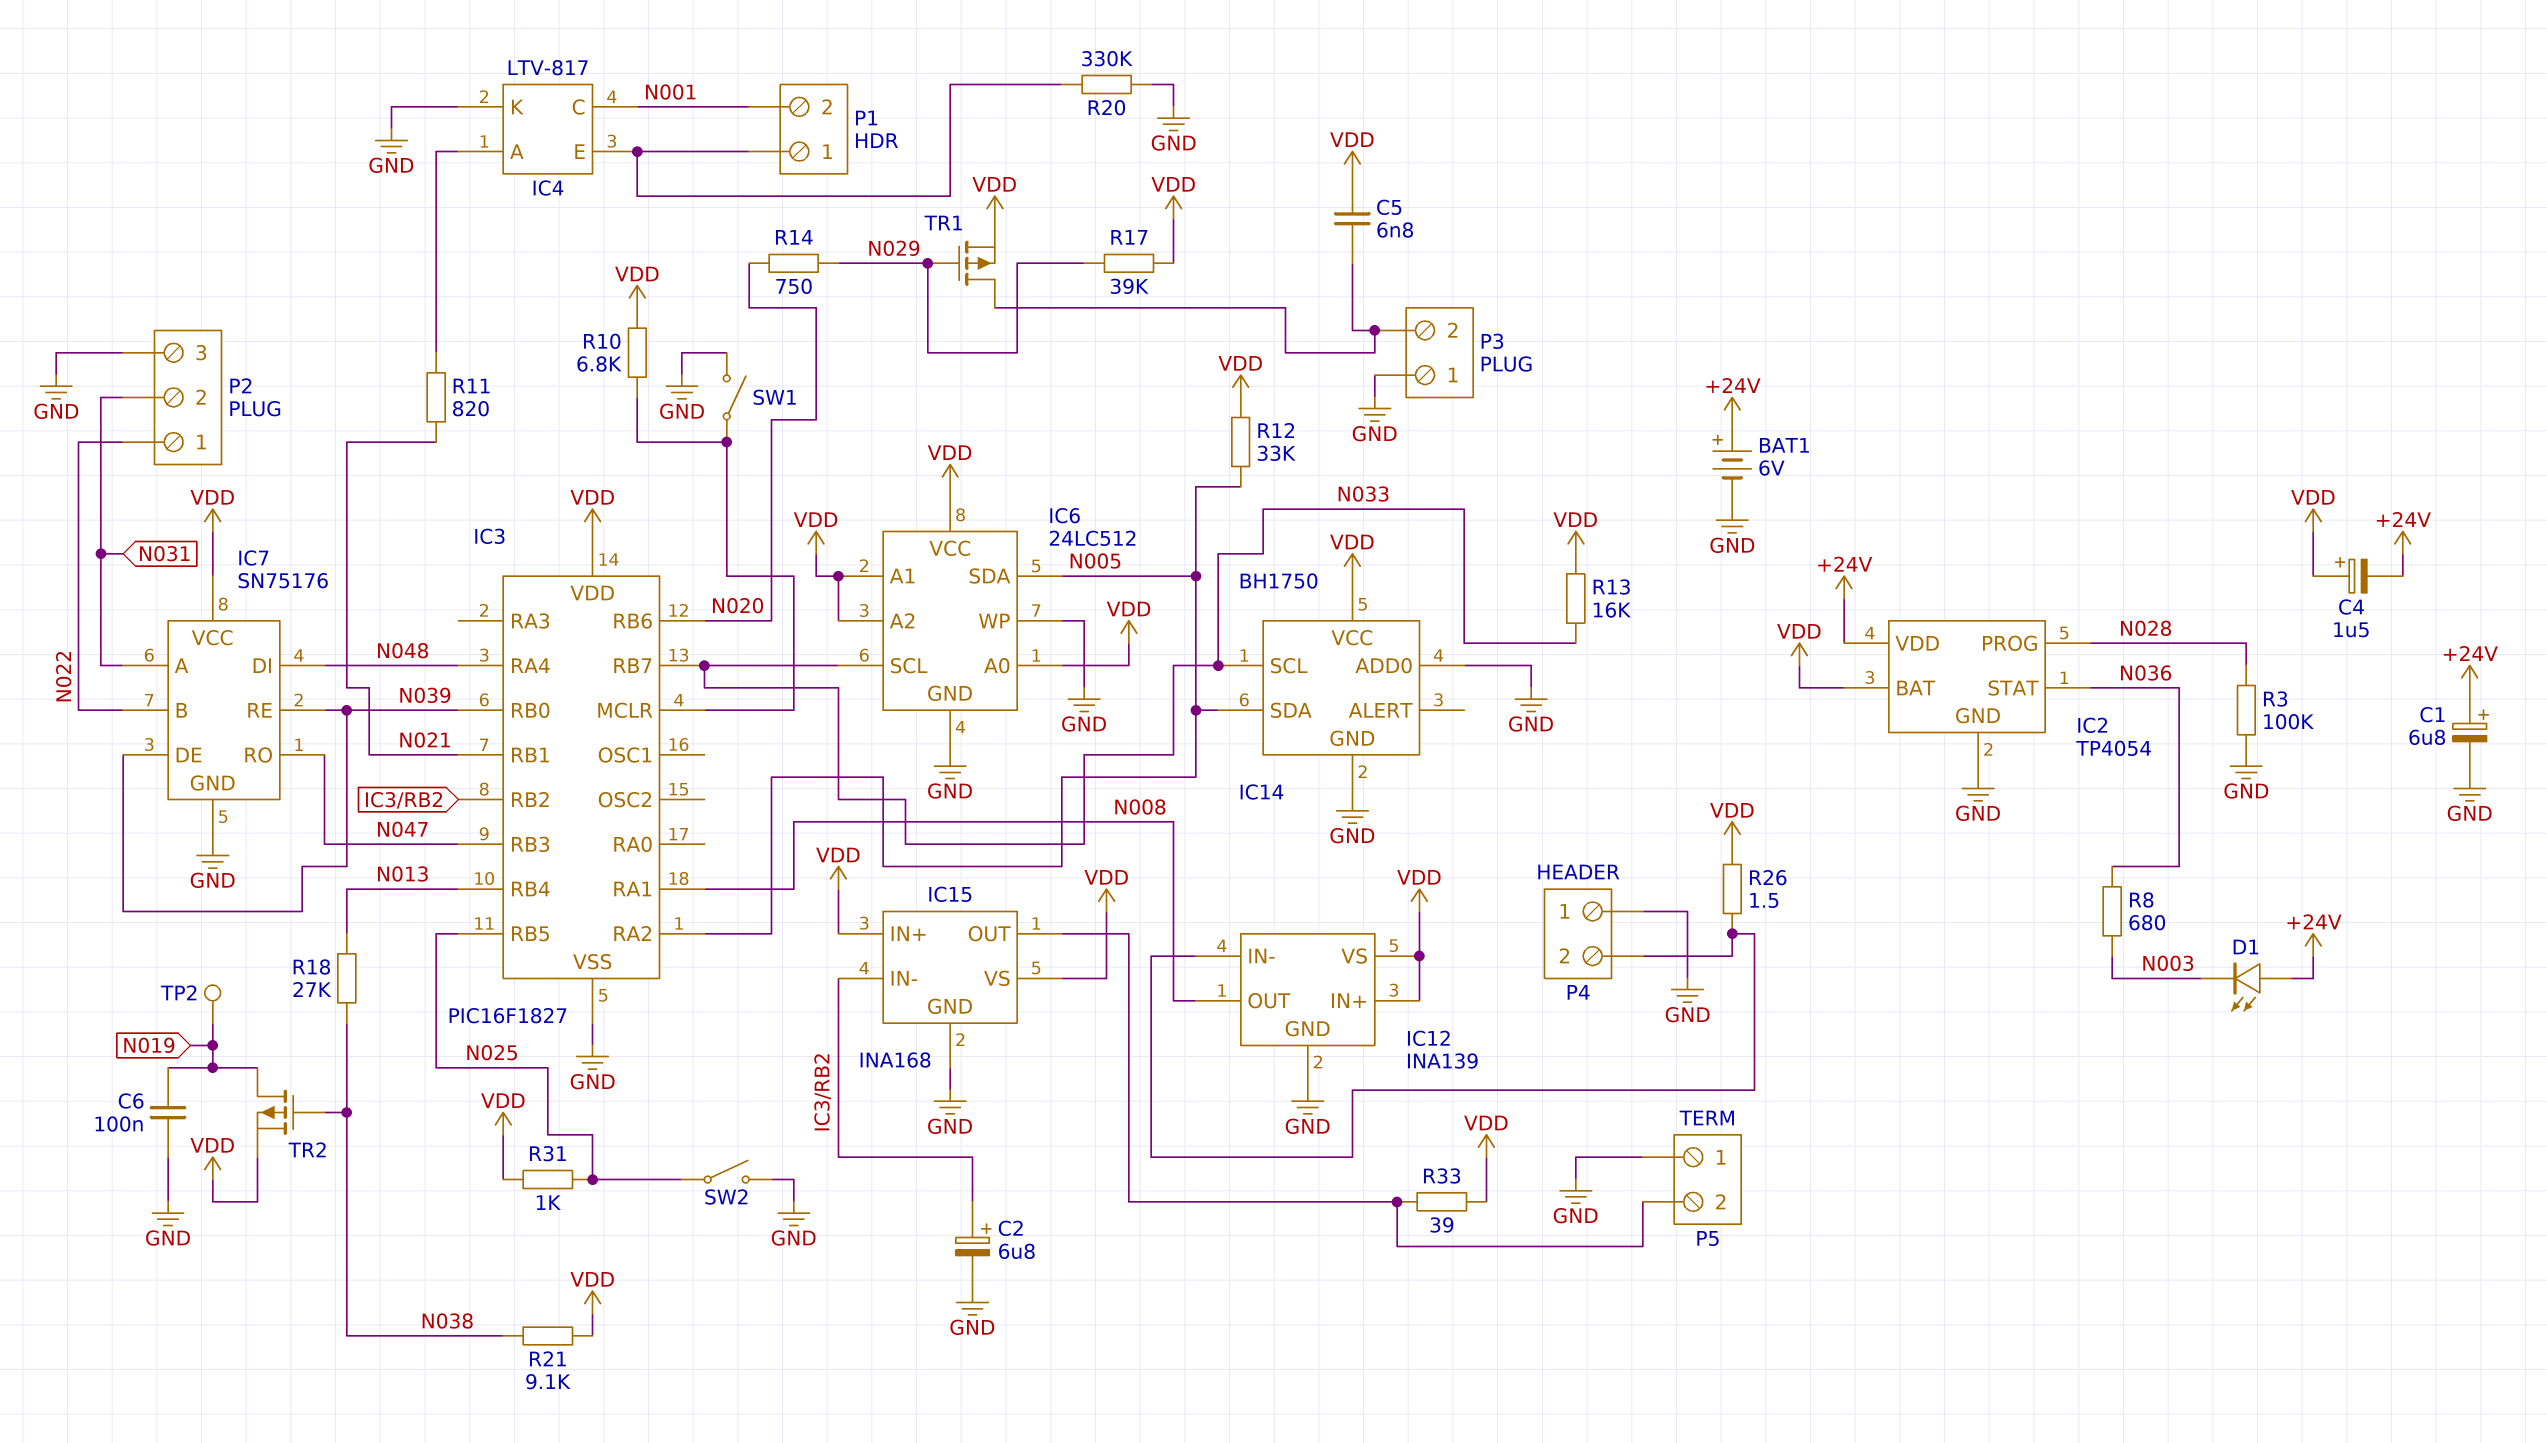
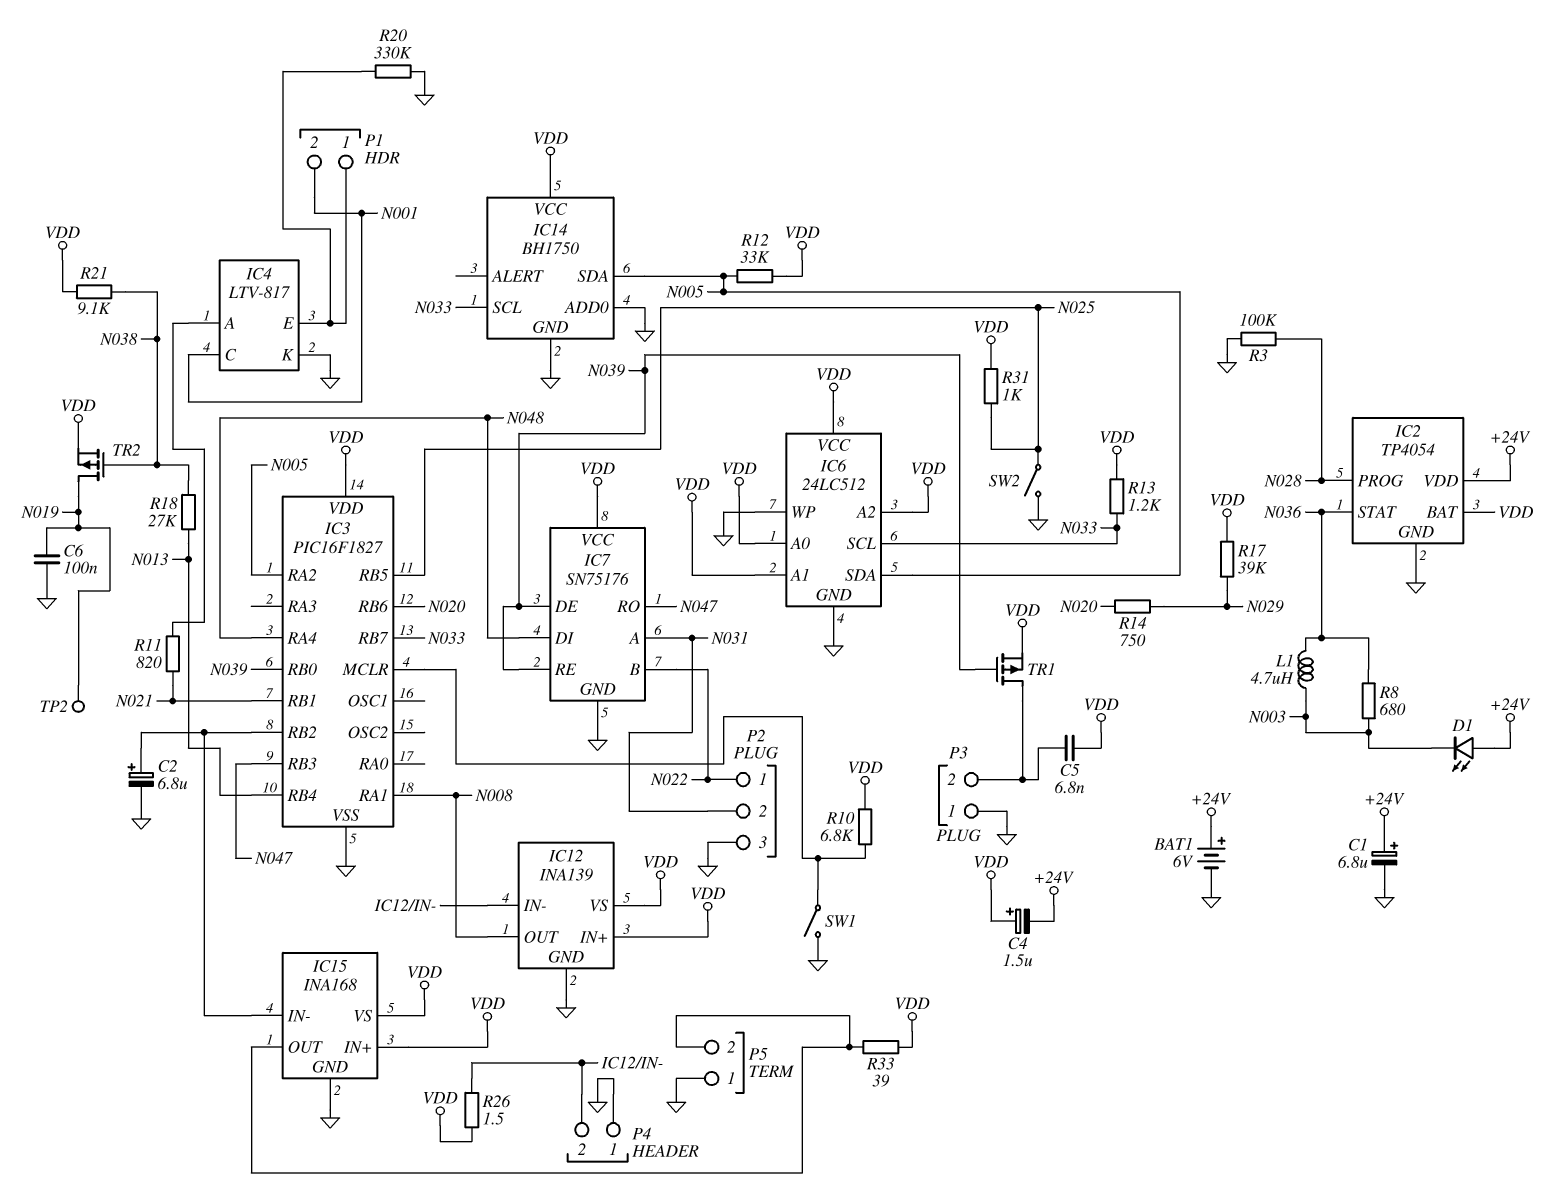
L1: none -> 4.7uH (N003, N036)
R13: 16k (N033, VDD) -> 1.2k (N033, VDD)
TR1: PMOS (G N029, D P3/2, S VDD) -> PMOS (G N039, D P3/2, S VDD)

